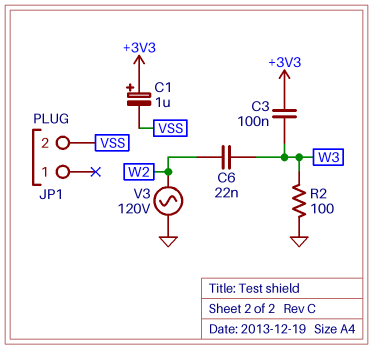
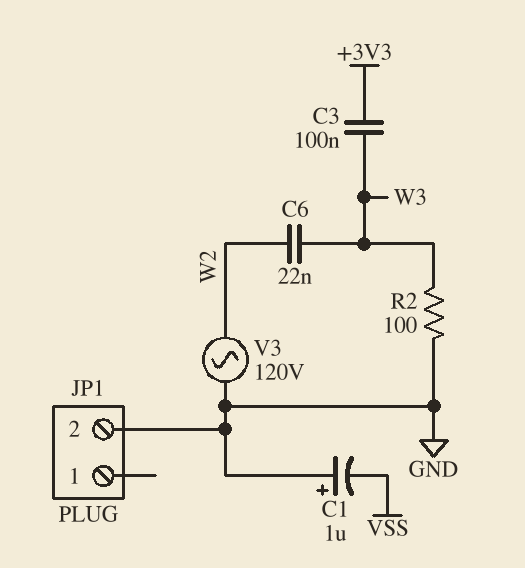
C1: 1uF (plus +3V3, minus VSS) -> 1uF (plus GND, minus VSS)
JP1 pin 2: VSS -> GND

